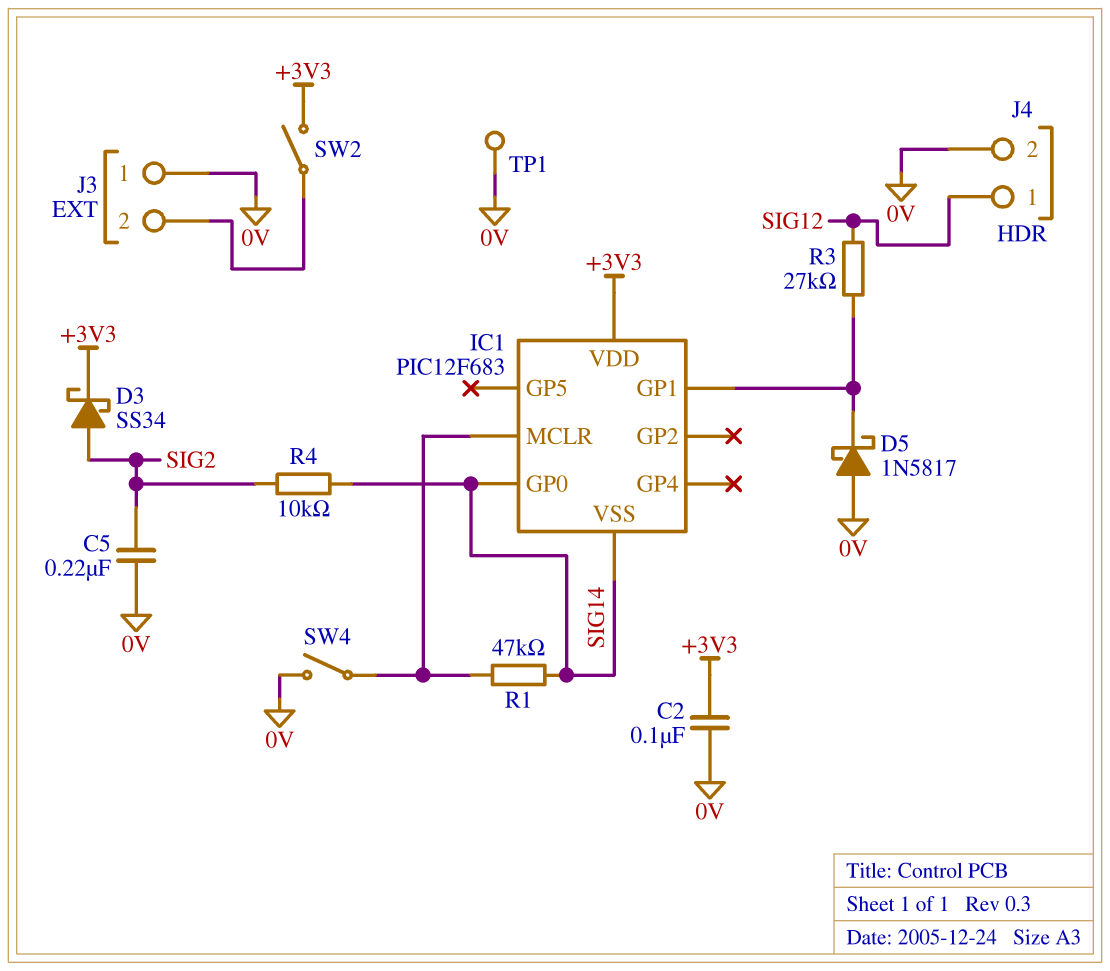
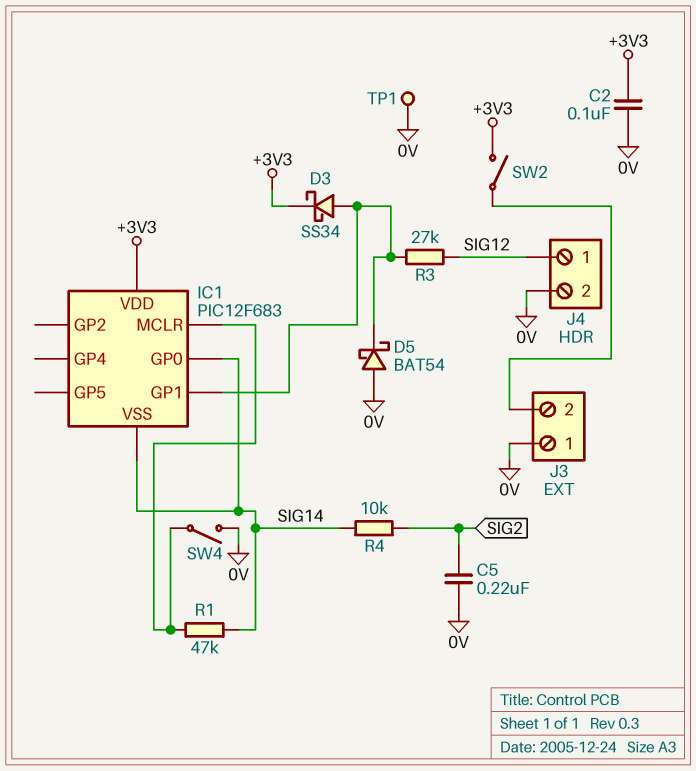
D3: schottky SS34 (A SIG2, K +3V3) -> schottky SS34 (A IC1/GP1, K +3V3)
D5: schottky 1N5817 (A 0V, K IC1/GP1) -> schottky BAT54 (A 0V, K IC1/GP1)

